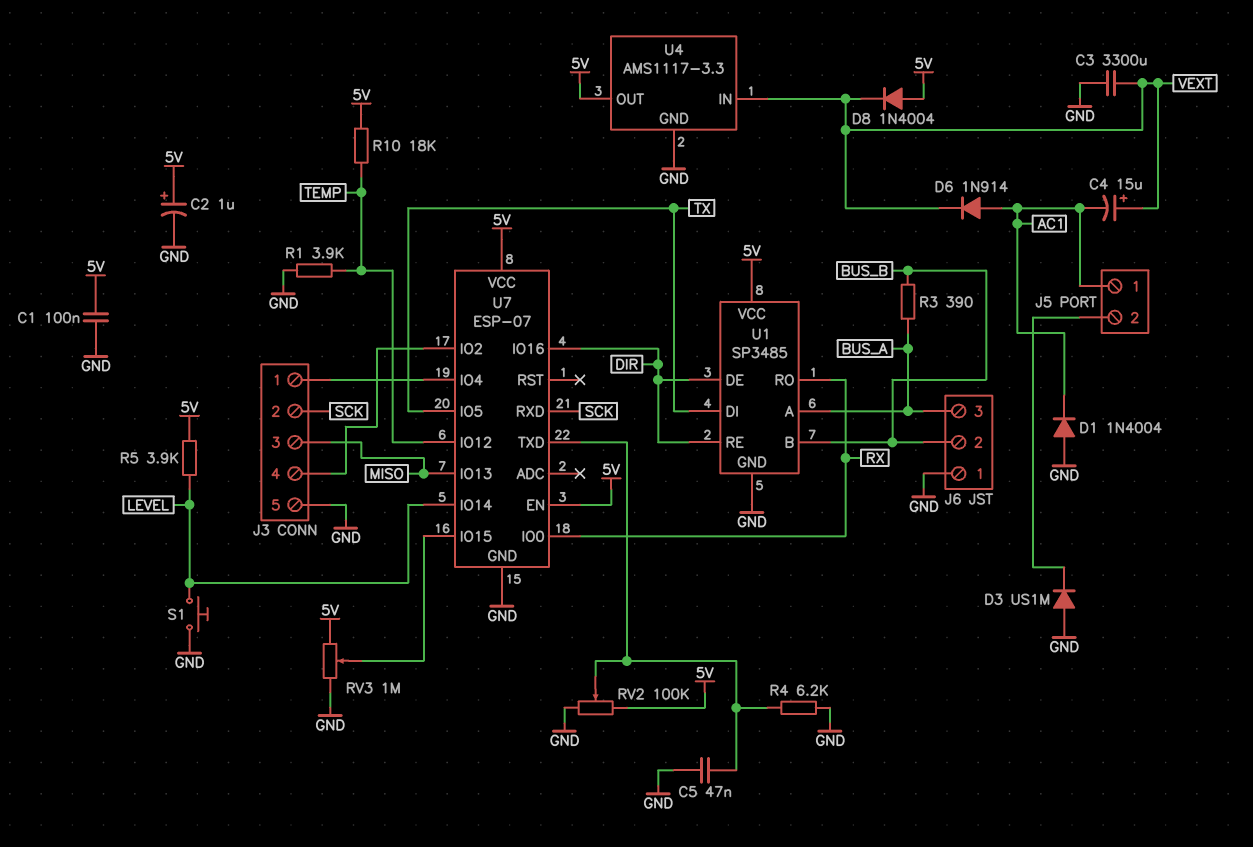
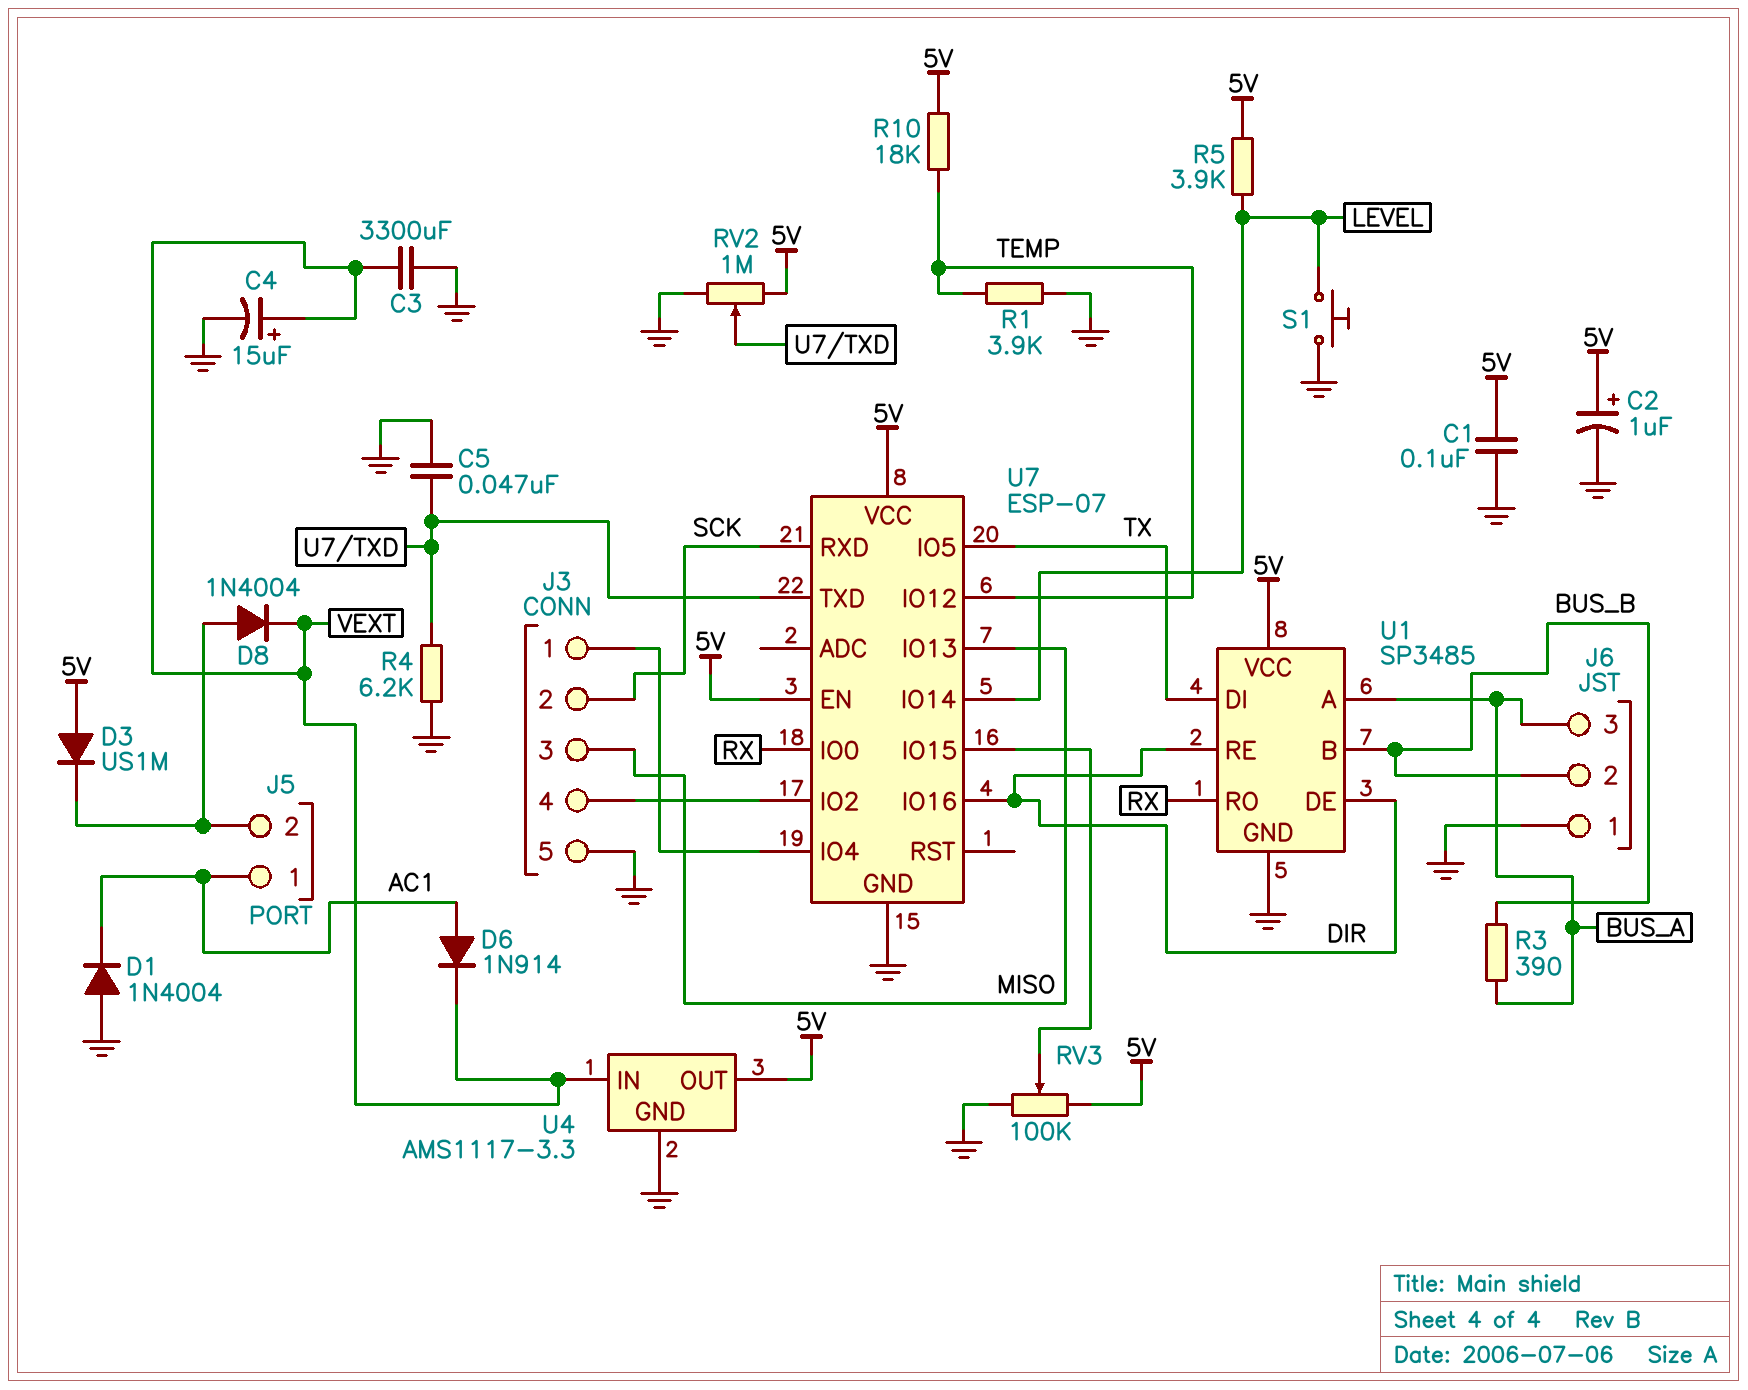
C4: 15uF (plus VEXT, minus AC1) -> 15uF (plus VEXT, minus GND)
D3: diode US1M (A GND, K J5/2) -> diode US1M (A 5V, K J5/2)
D8: diode 1N4004 (A 5V, K VEXT) -> diode 1N4004 (A J5/2, K VEXT)
RV2: 100k (5V, GND, wiper U7/TXD) -> 1M (5V, GND, wiper U7/TXD)
RV3: 1M (5V, GND, wiper U7/IO15) -> 100k (5V, GND, wiper U7/IO15)

